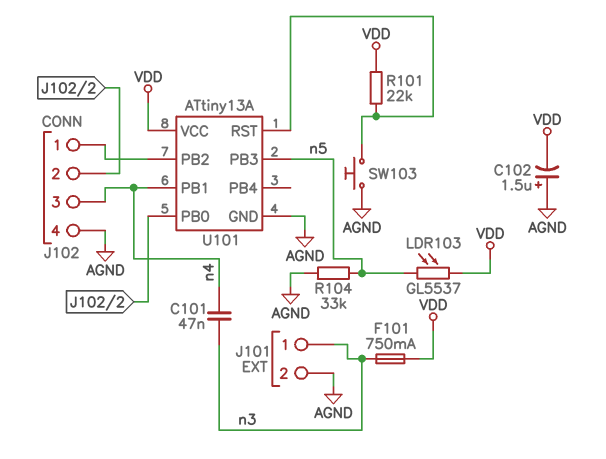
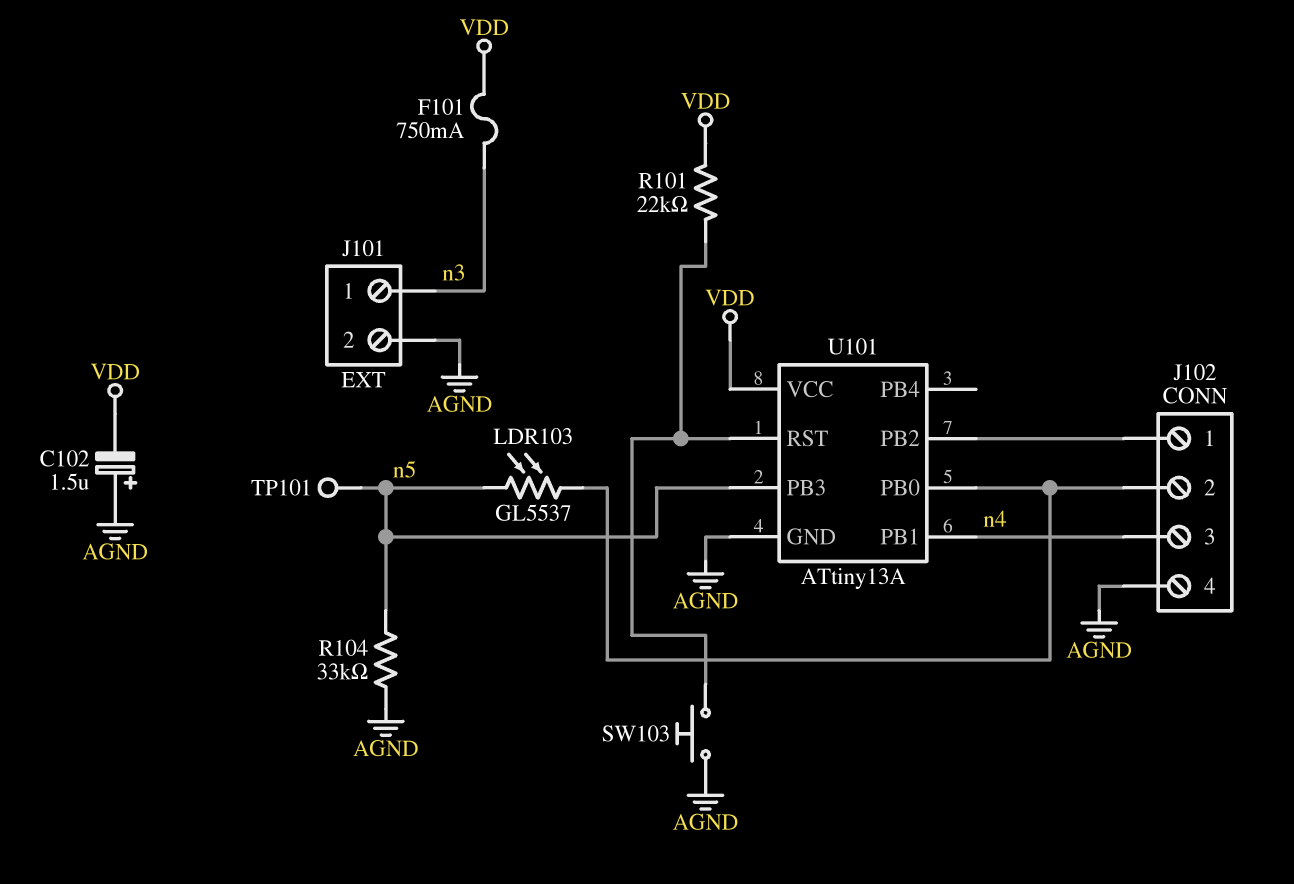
C101: 47nF (n3, n4) -> none
LDR103: GL5537 (VDD, n5) -> GL5537 (J102/2, n5)
TP101: none -> test point (n5)

